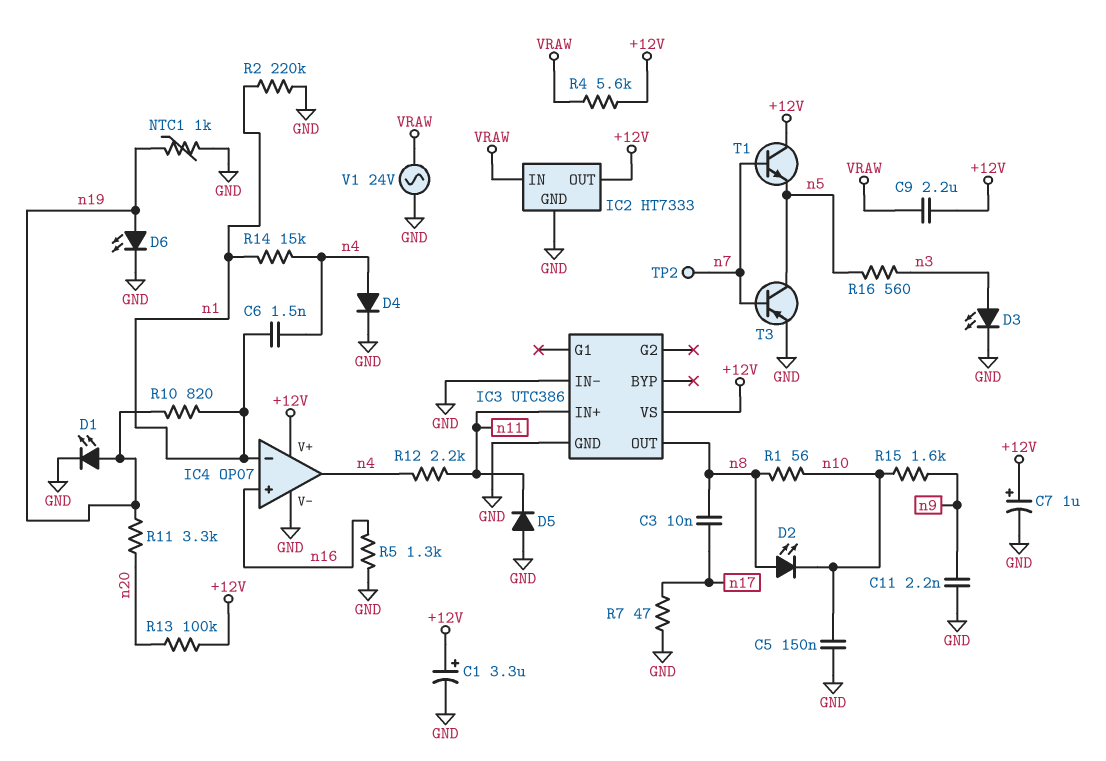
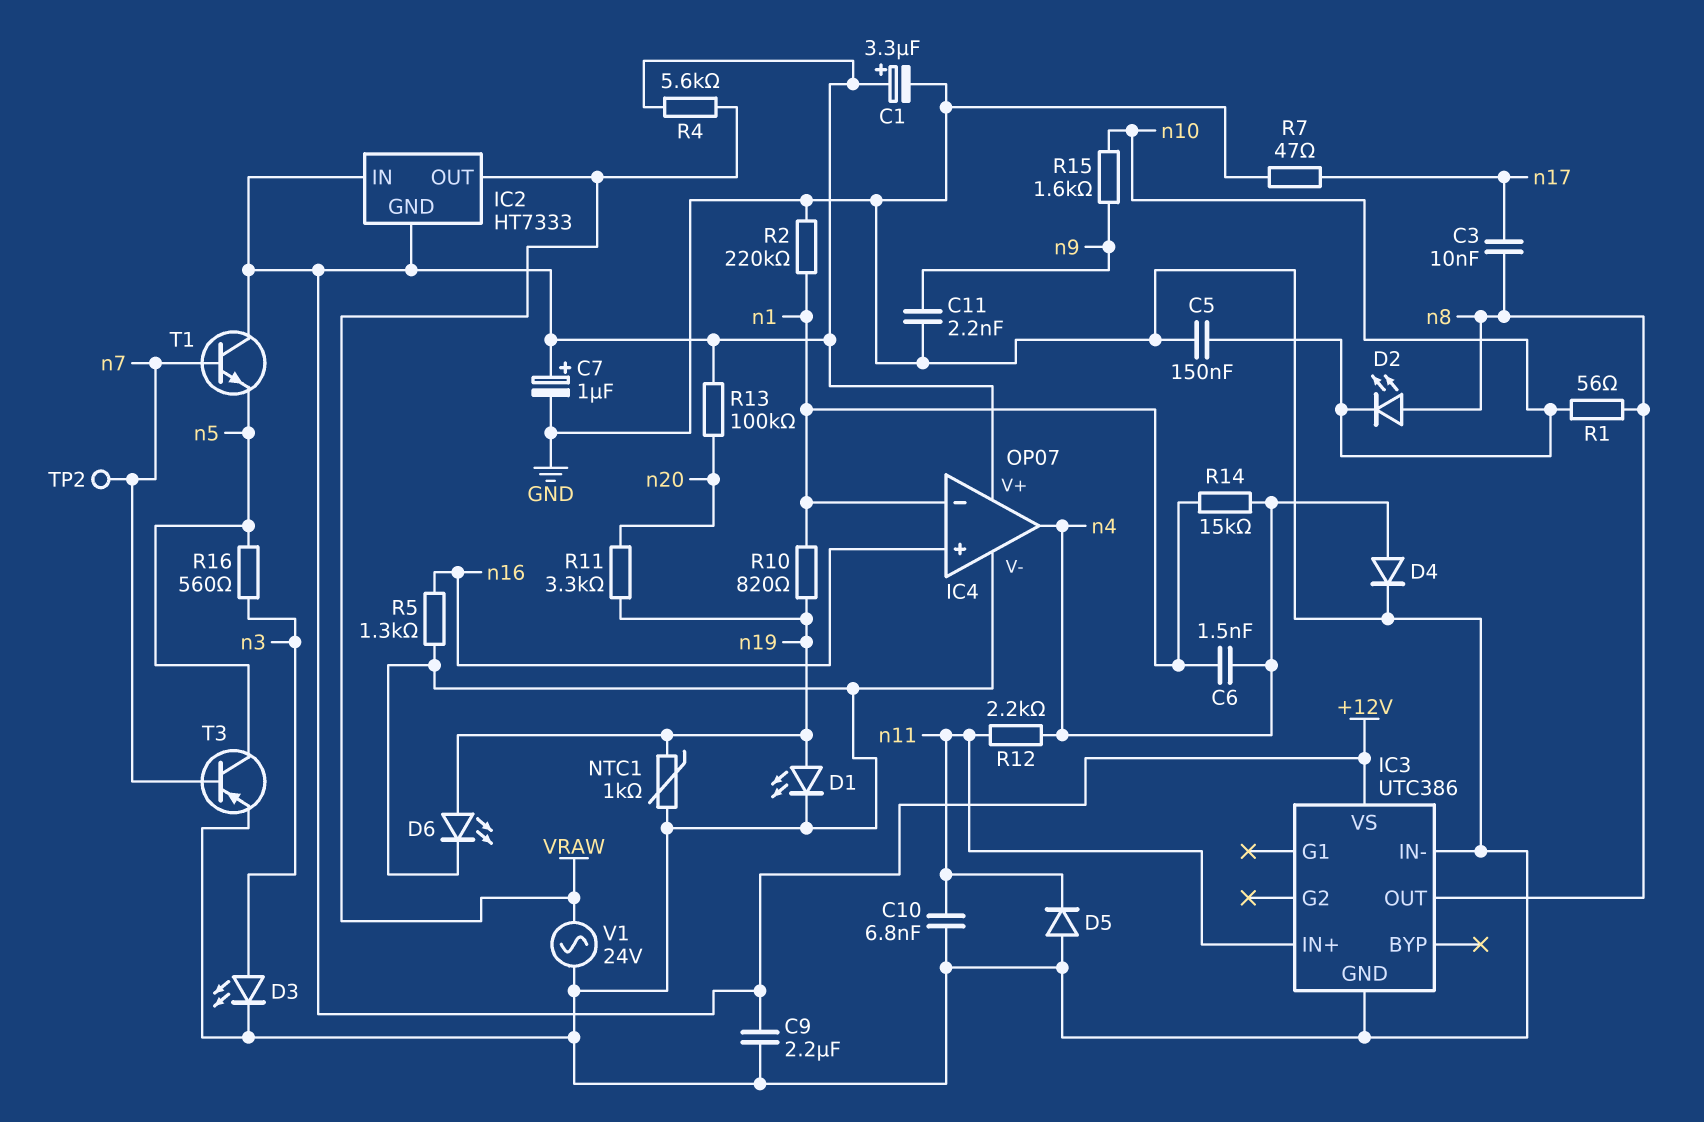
C9: 2.2uF (+12V, VRAW) -> 2.2uF (+12V, GND)
C10: none -> 6.8nF (GND, n11)
IC2 pin GND: GND -> +12V
IC2 pin IN: VRAW -> +12V
IC2 pin OUT: +12V -> VRAW

